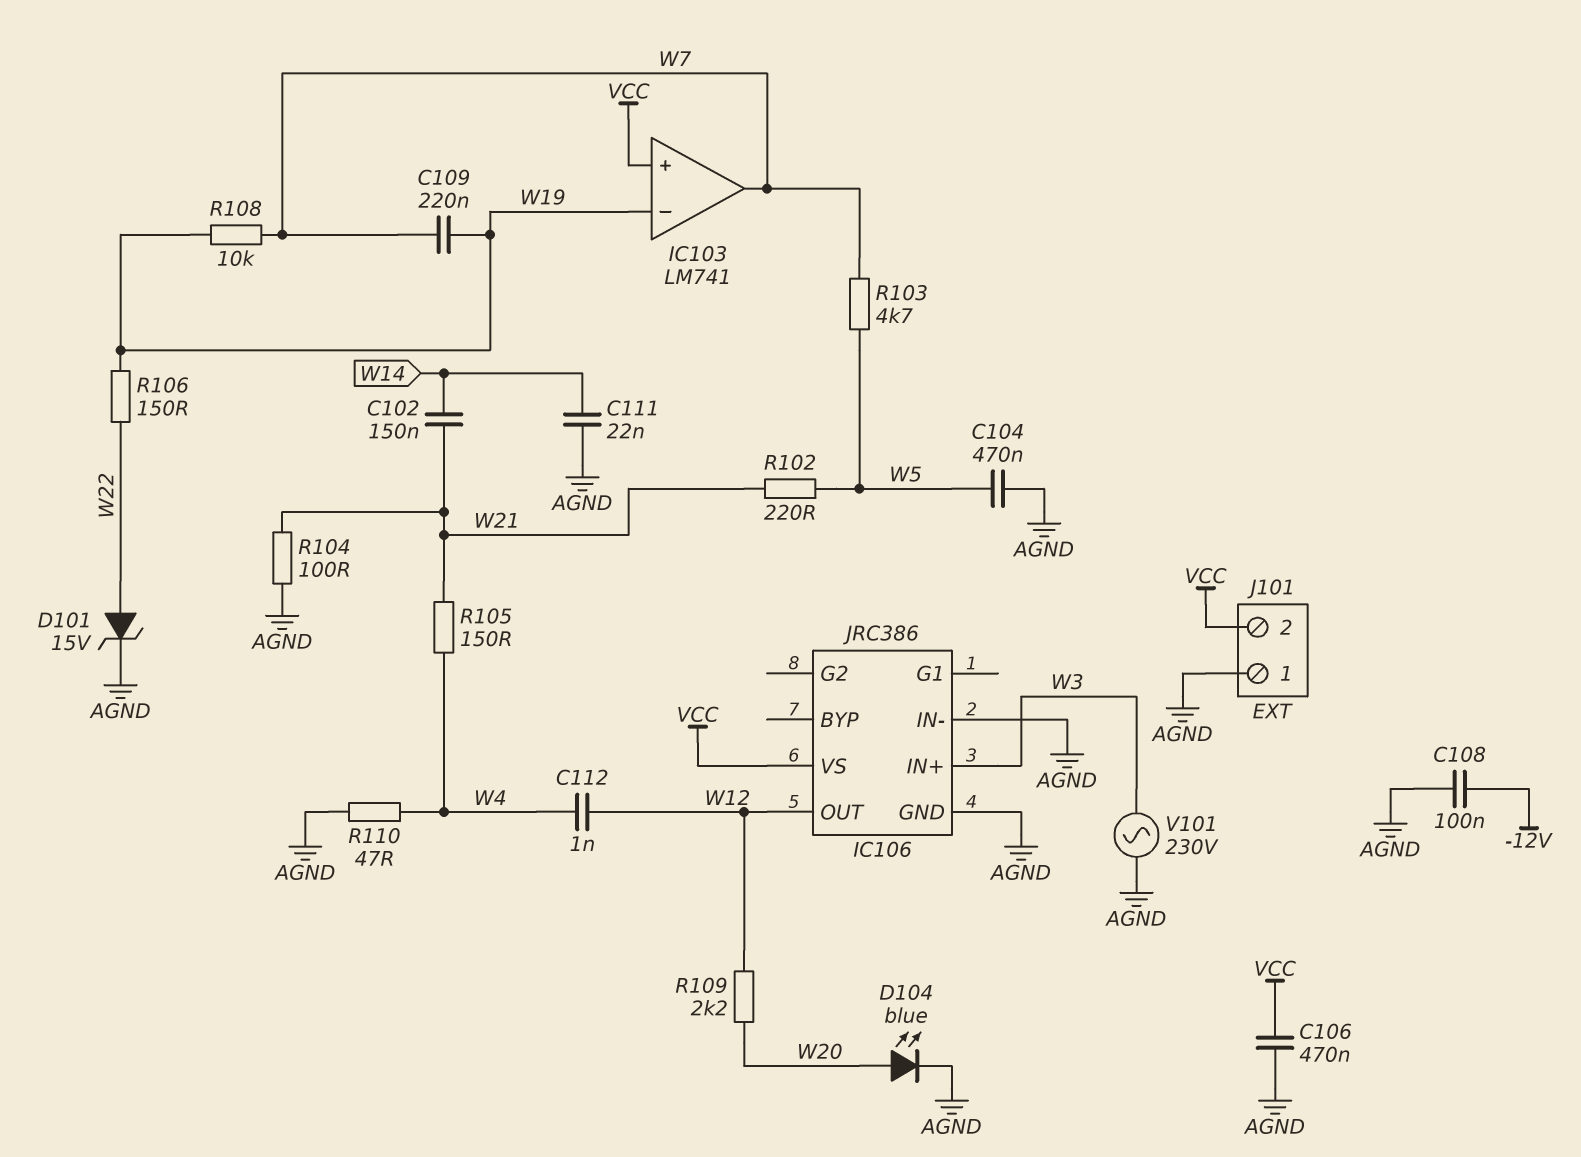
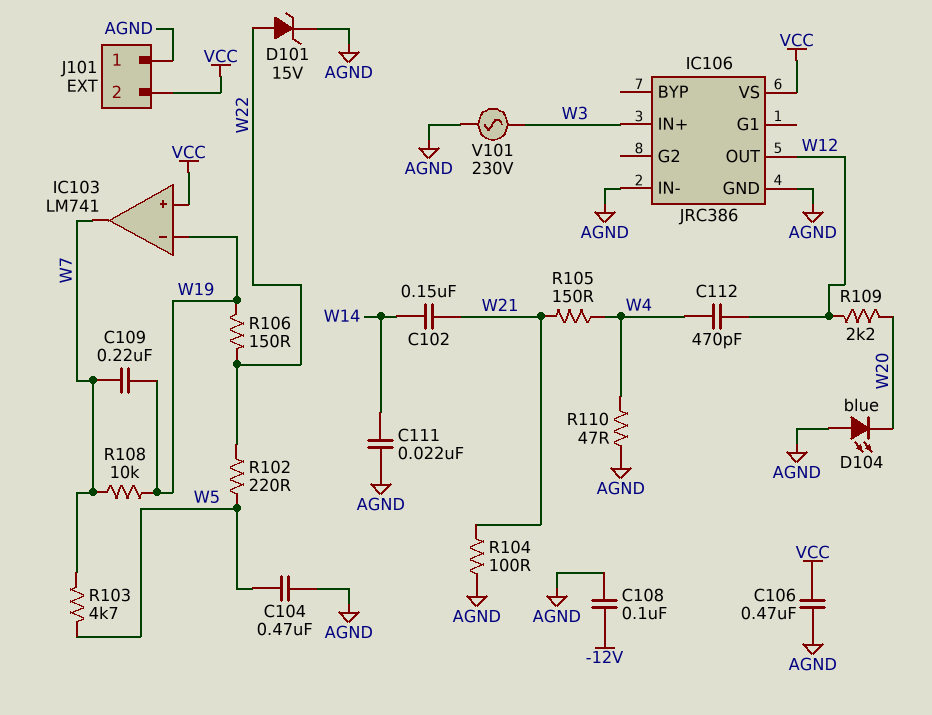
C112: 1nF (W4, W12) -> 470pF (W4, W12)
D104: LED blue (A W20, K AGND) -> LED blue (A AGND, K W20)
R102: 220 (W5, W21) -> 220 (W5, W22)

